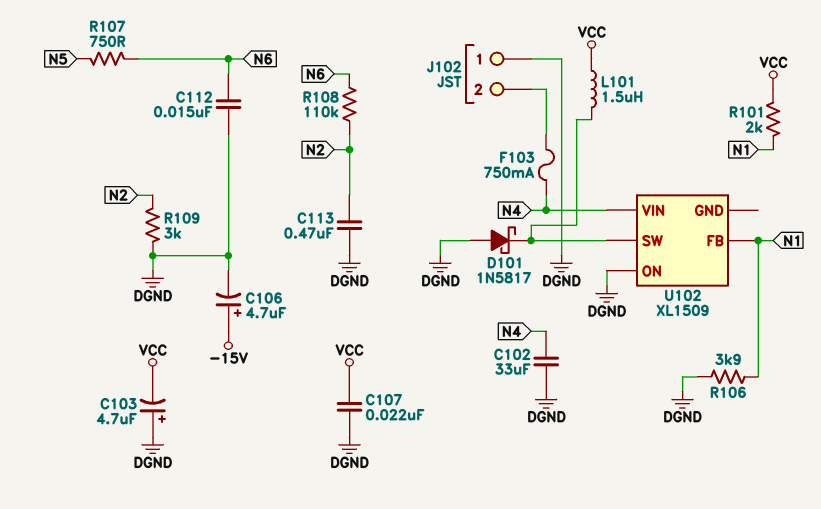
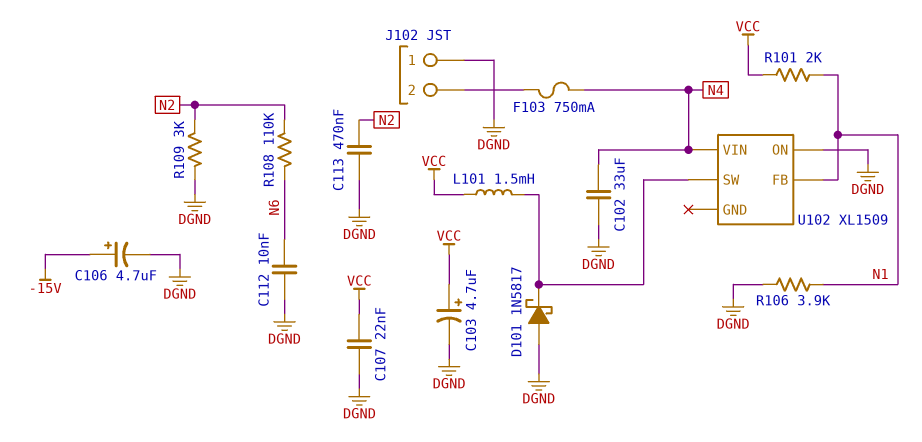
C103: 4.7uF (plus DGND, minus VCC) -> 4.7uF (plus VCC, minus DGND)
C112: 15nF (DGND, N6) -> 10nF (DGND, N6)
L101: 1.5uH (U102/SW, VCC) -> 1.5mH (U102/SW, VCC)
R107: 750 (N5, N6) -> none

